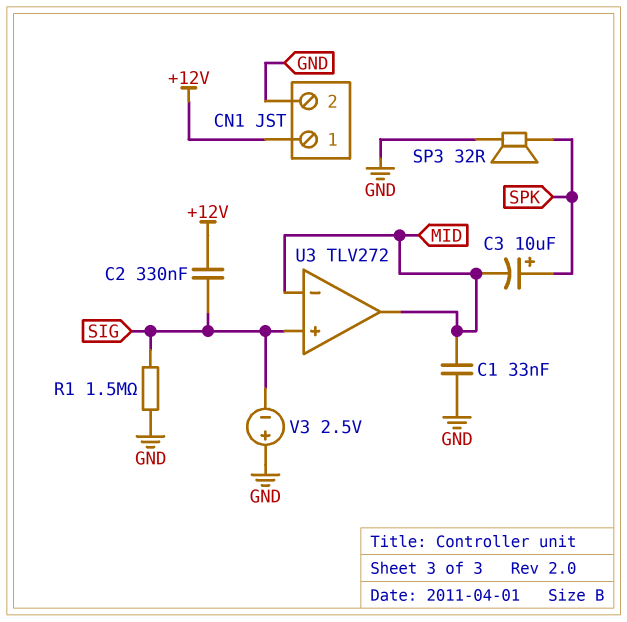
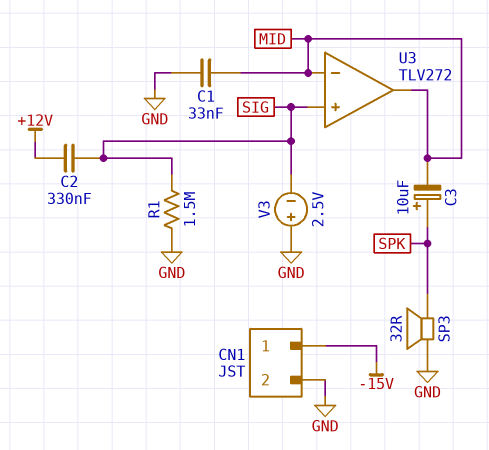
CN1 pin 1: +12V -> -15V

